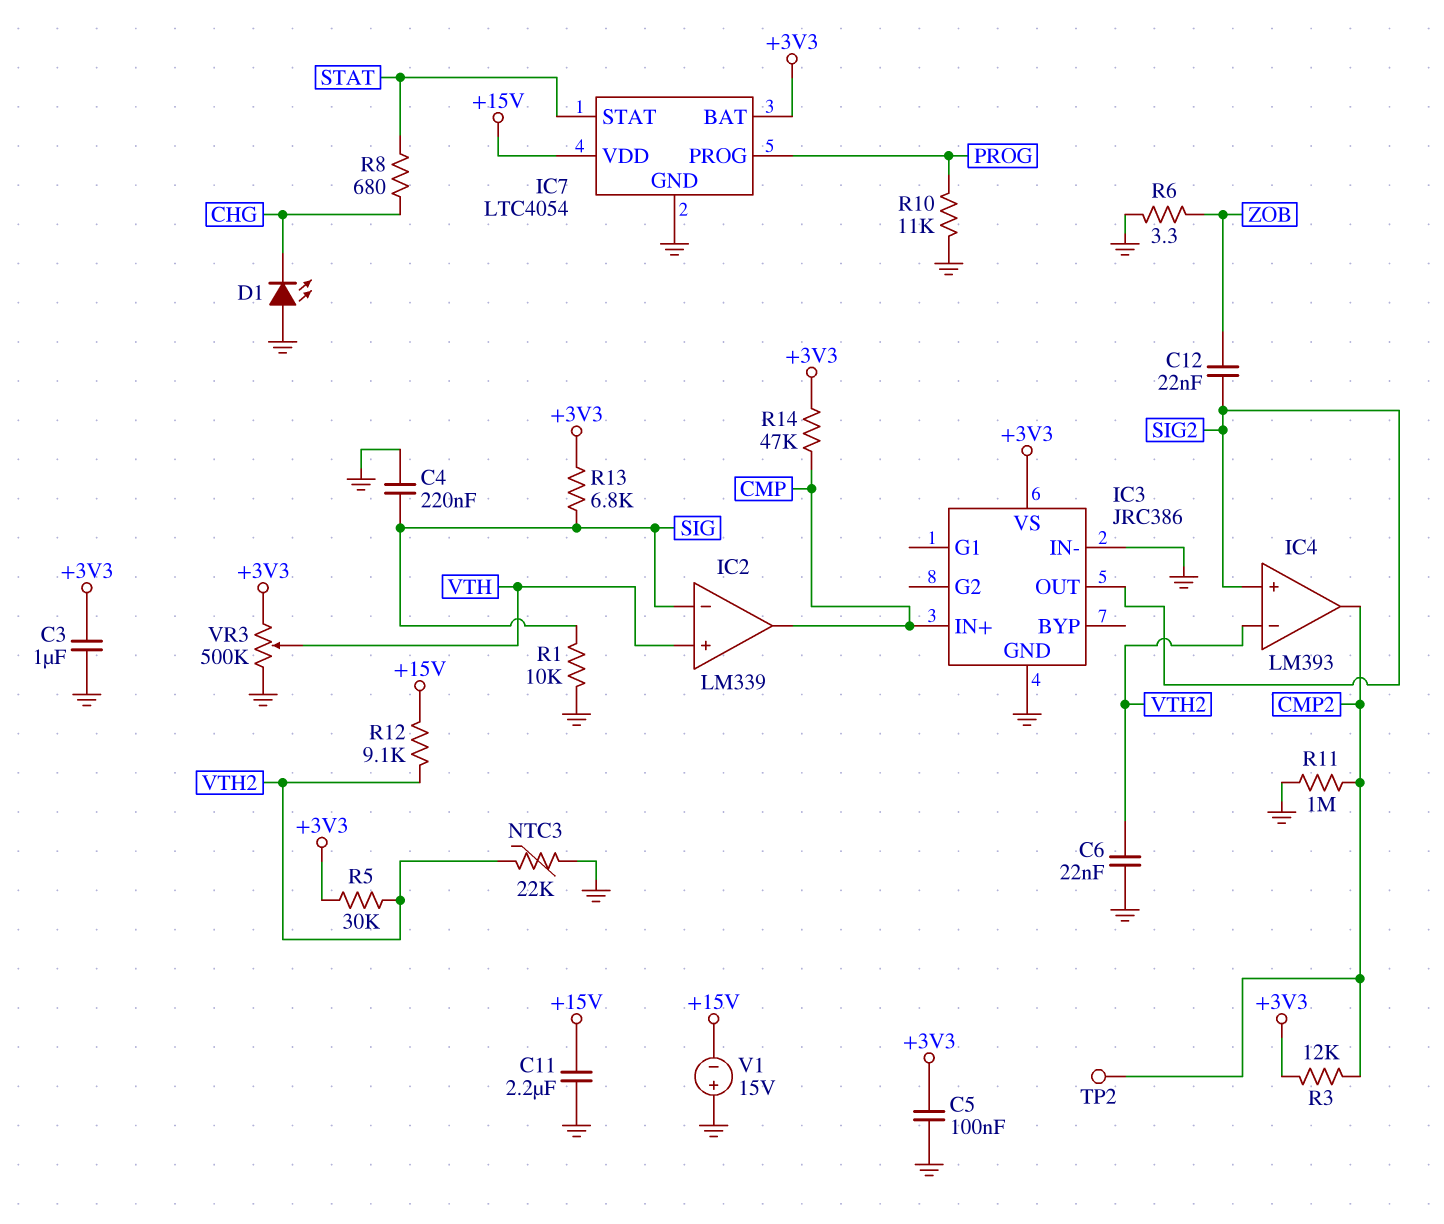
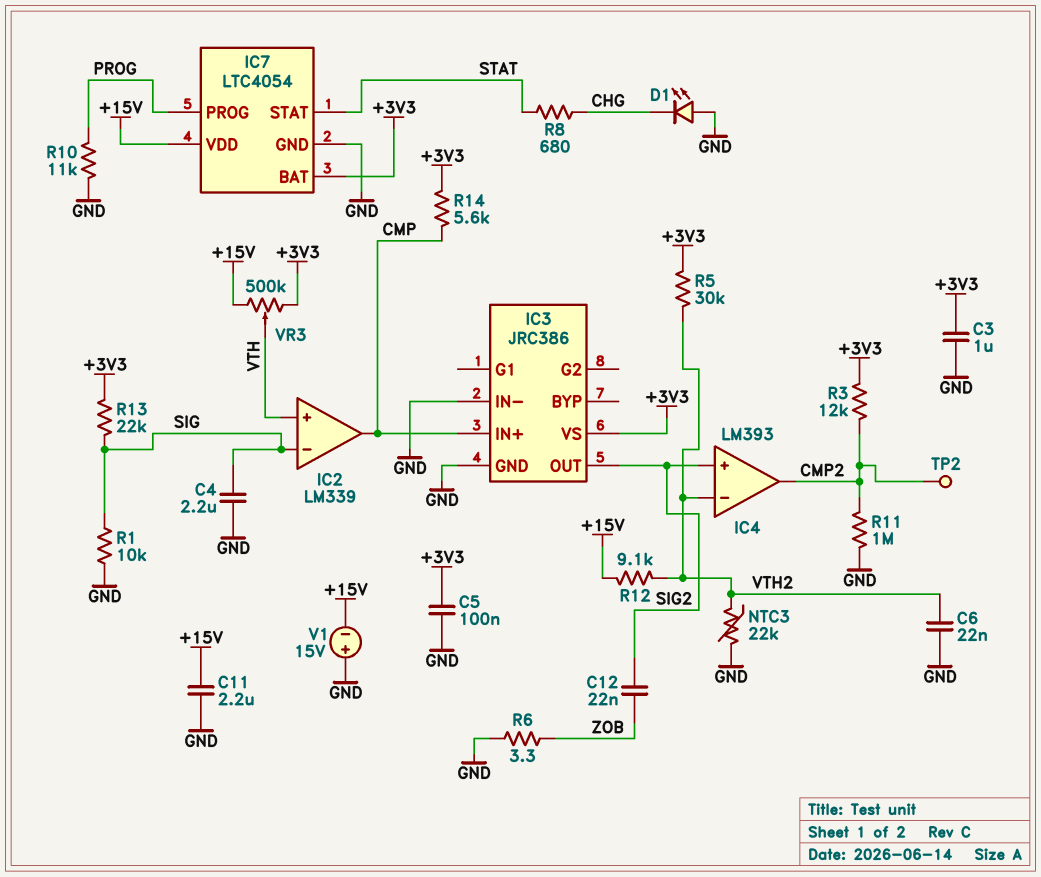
C4: 220nF (GND, SIG) -> 2.2uF (GND, SIG)
R13: 6.8k (+3V3, SIG) -> 22k (+3V3, SIG)
R14: 47k (+3V3, CMP) -> 5.6k (+3V3, CMP)
VR3: 500k (+3V3, GND, wiper VTH) -> 500k (+3V3, +15V, wiper VTH)

